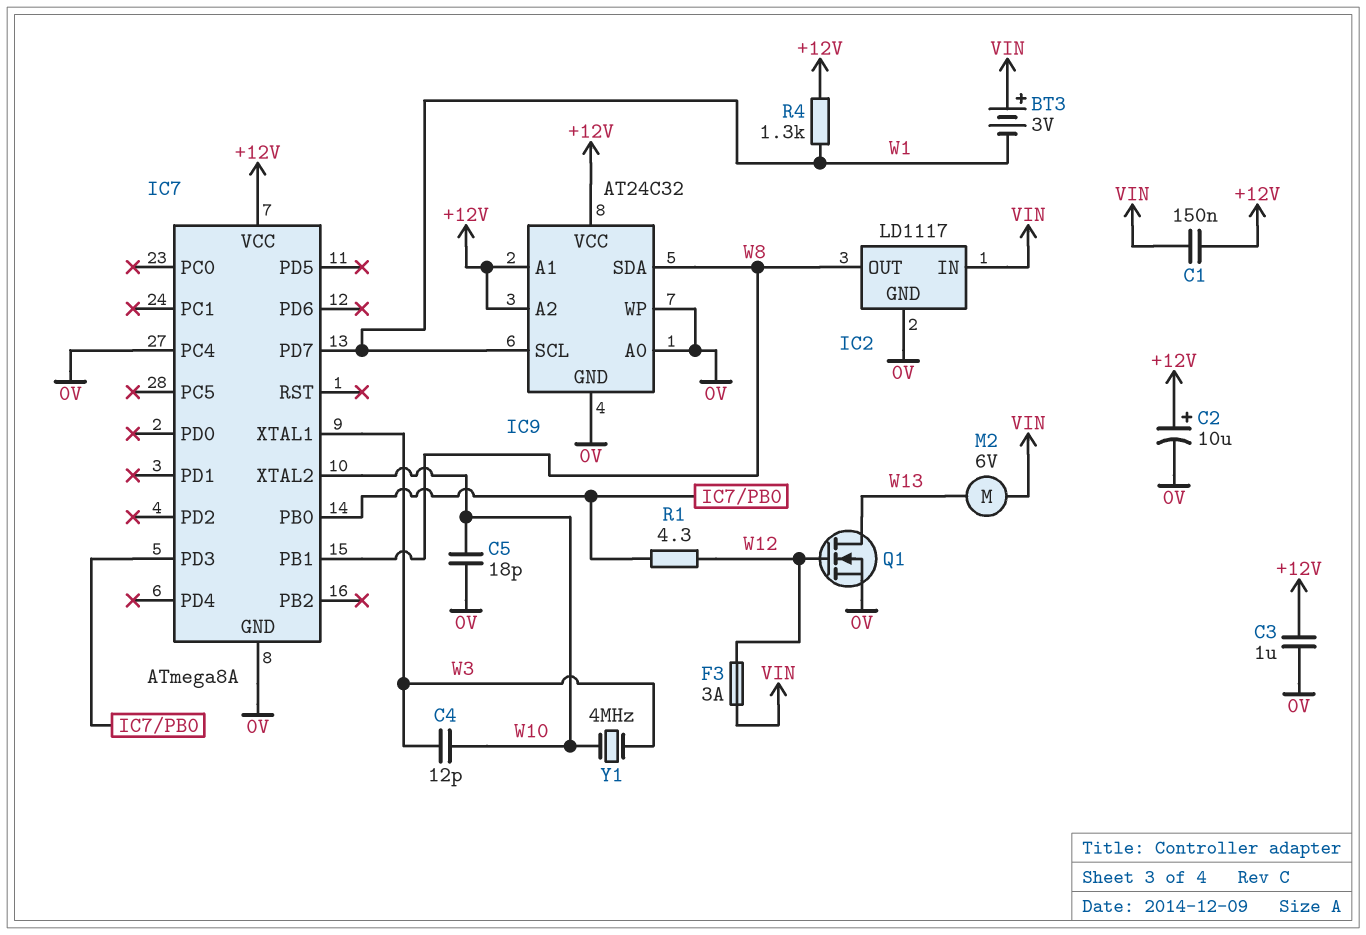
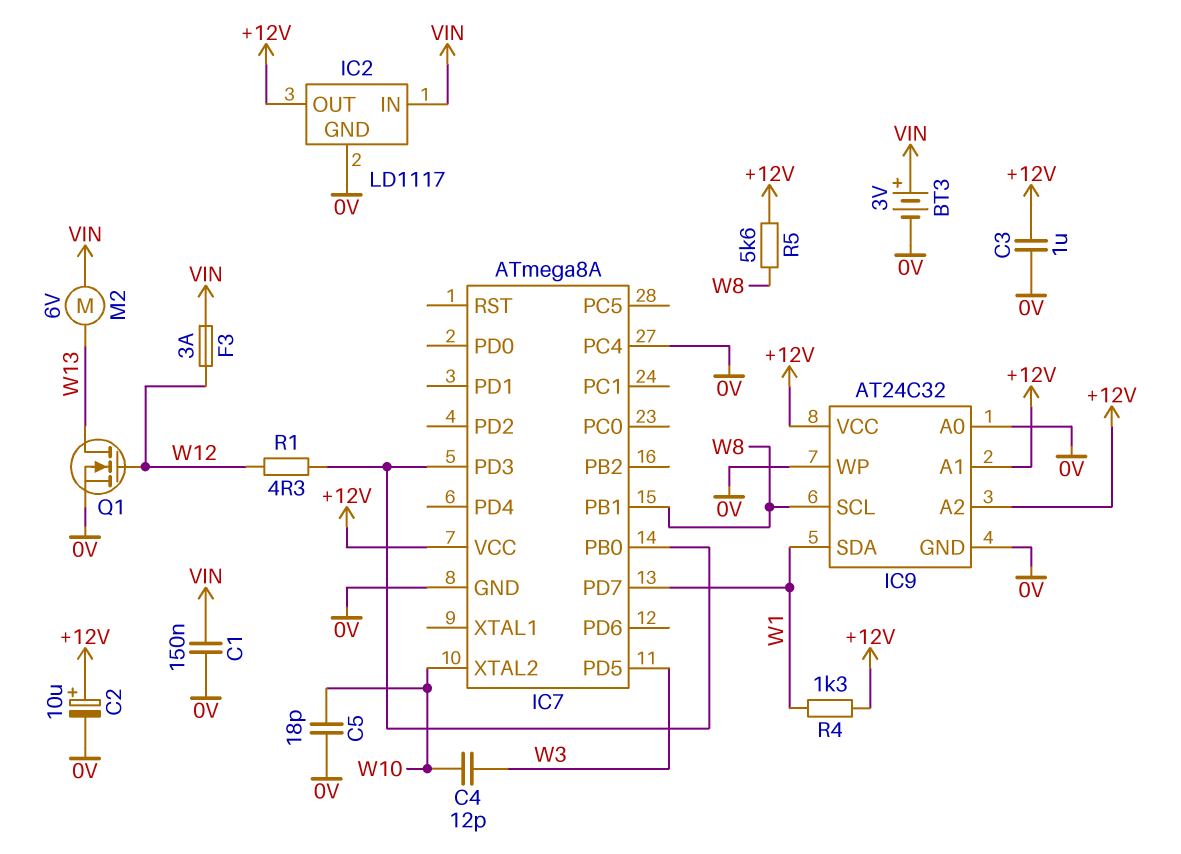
BT3: 3V (plus VIN, minus W1) -> 3V (plus VIN, minus 0V)
C1: 150nF (+12V, VIN) -> 150nF (0V, VIN)
IC2 pin OUT: W8 -> +12V
IC7 pin PD5: none -> W3
IC7 pin XTAL1: W3 -> none
IC9 pin SCL: W1 -> W8
IC9 pin SDA: W8 -> W1
R5: none -> 5.6k (+12V, W8)
Y1: 4MHz (W3, W10) -> none

